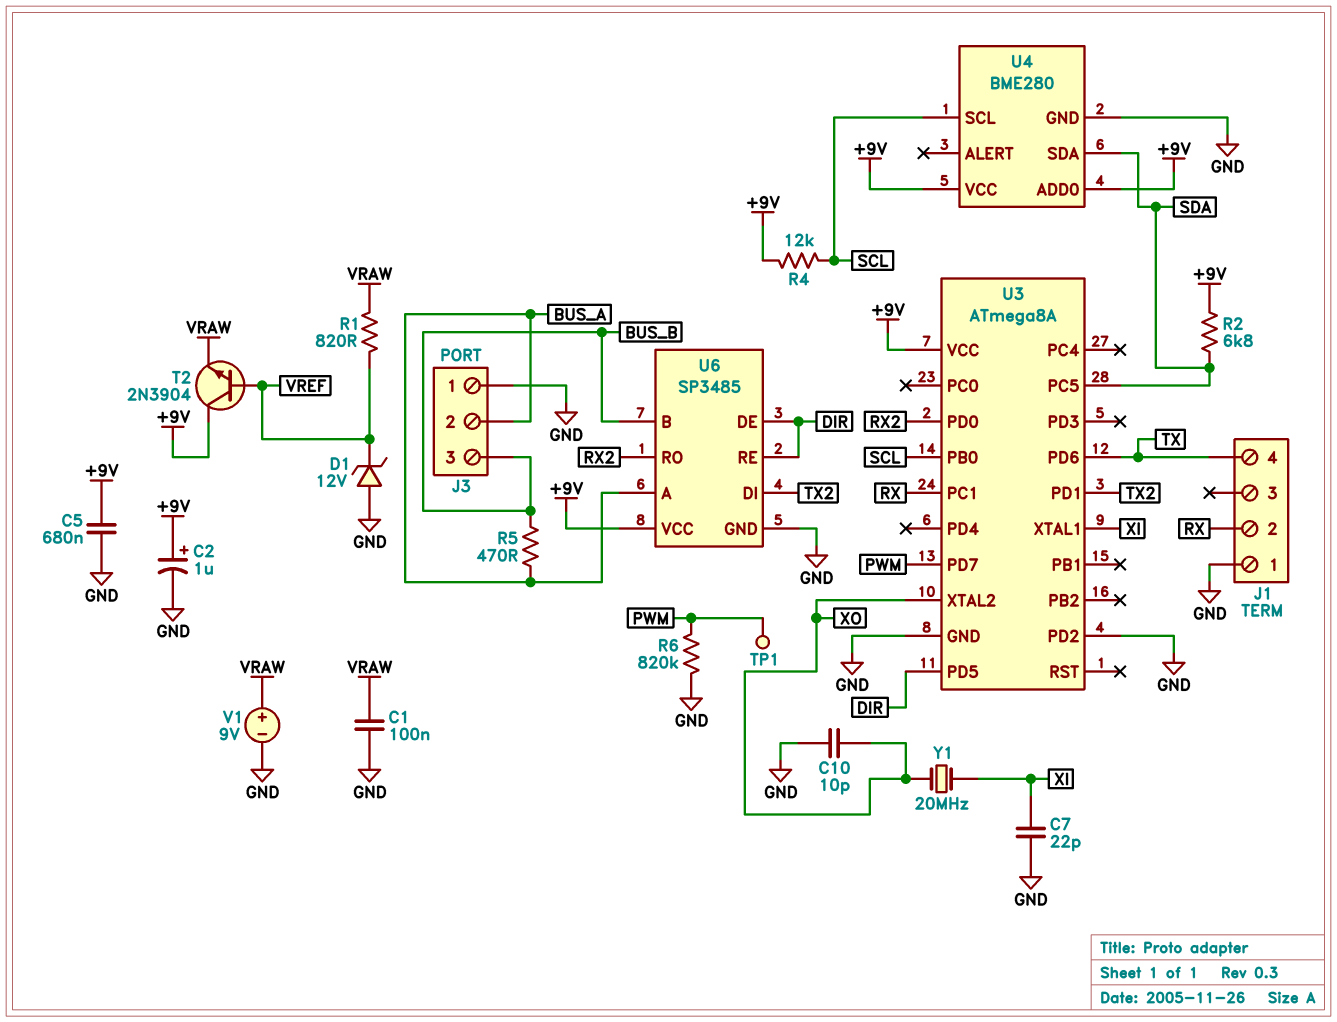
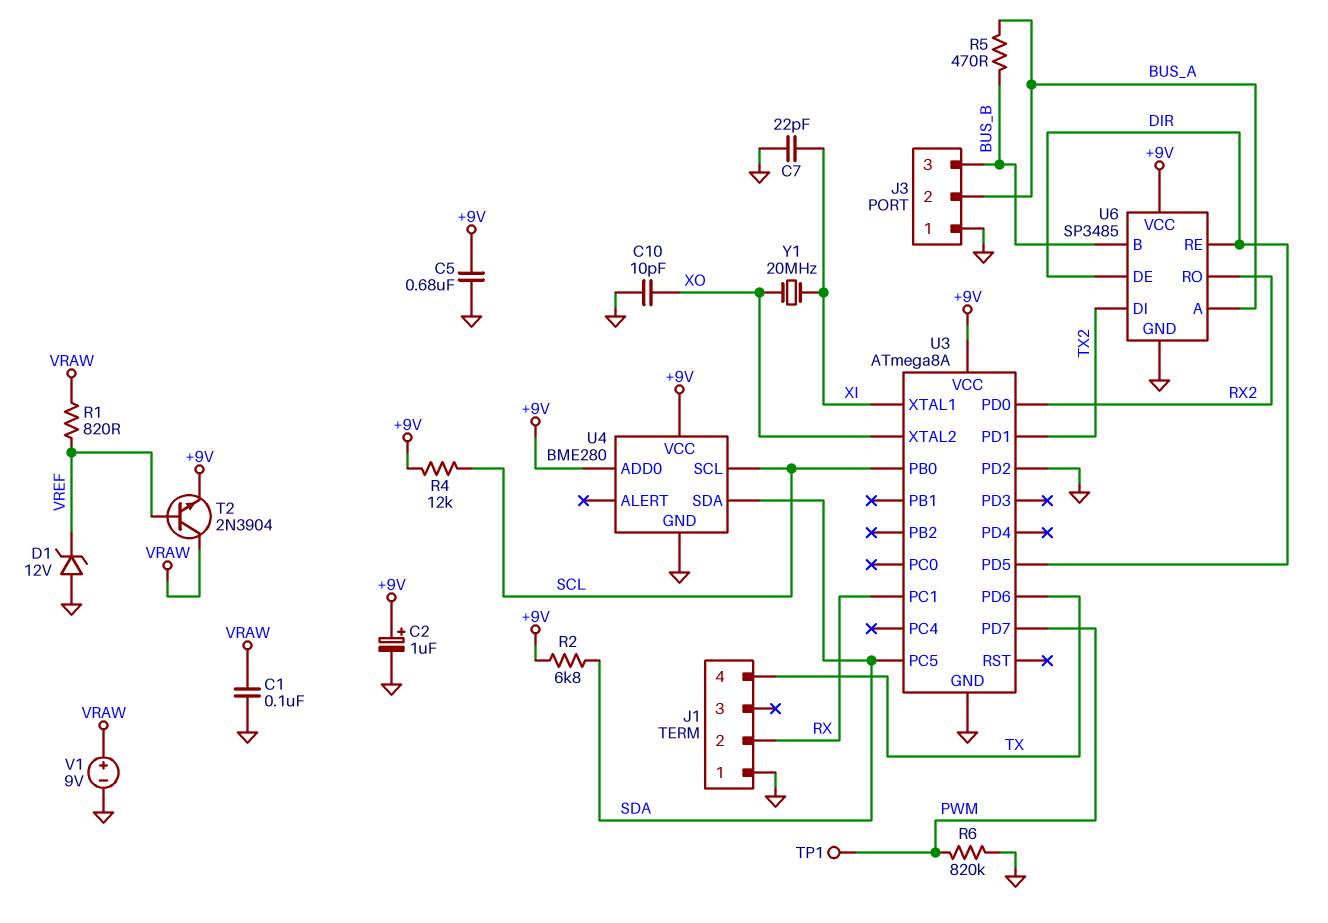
T2: NPN 2N3904 (B VREF, C +9V, E VRAW) -> NPN 2N3904 (B VREF, C VRAW, E +9V)

